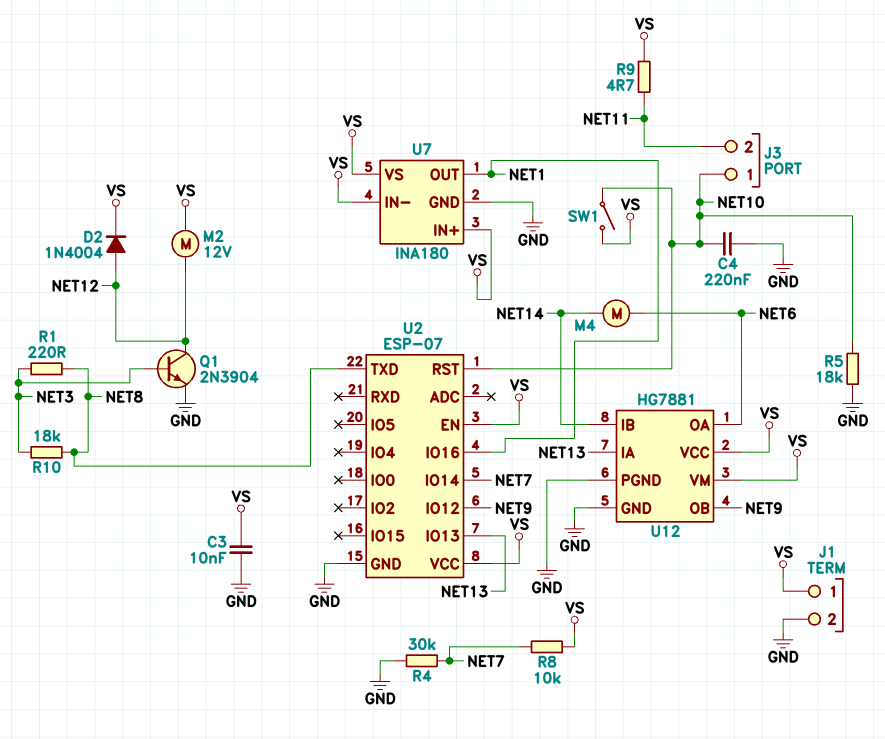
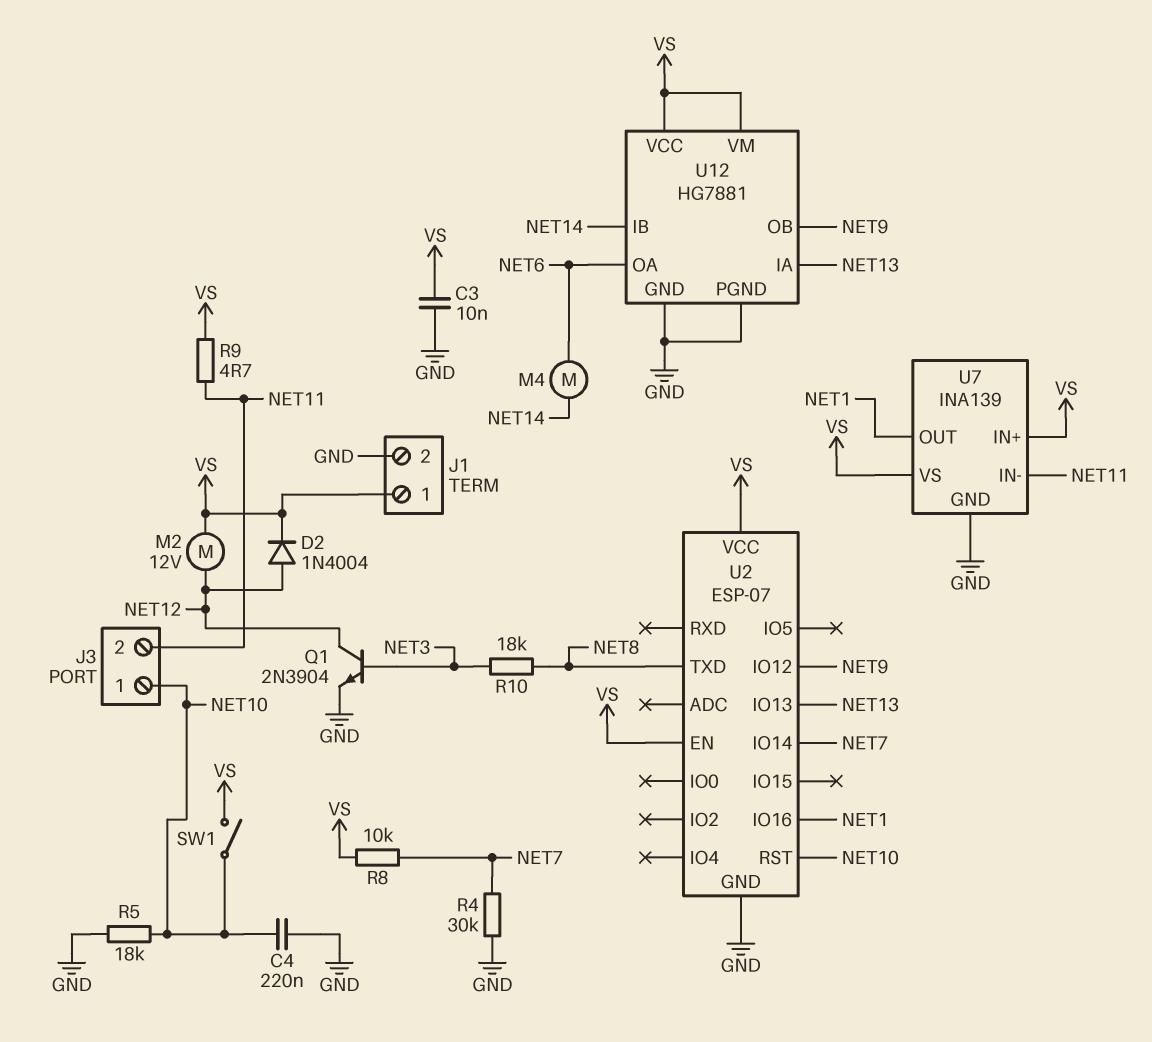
R1: 220 (NET3, NET8) -> none
U7: INA180 -> INA139
U7 pin IN-: VS -> NET11

